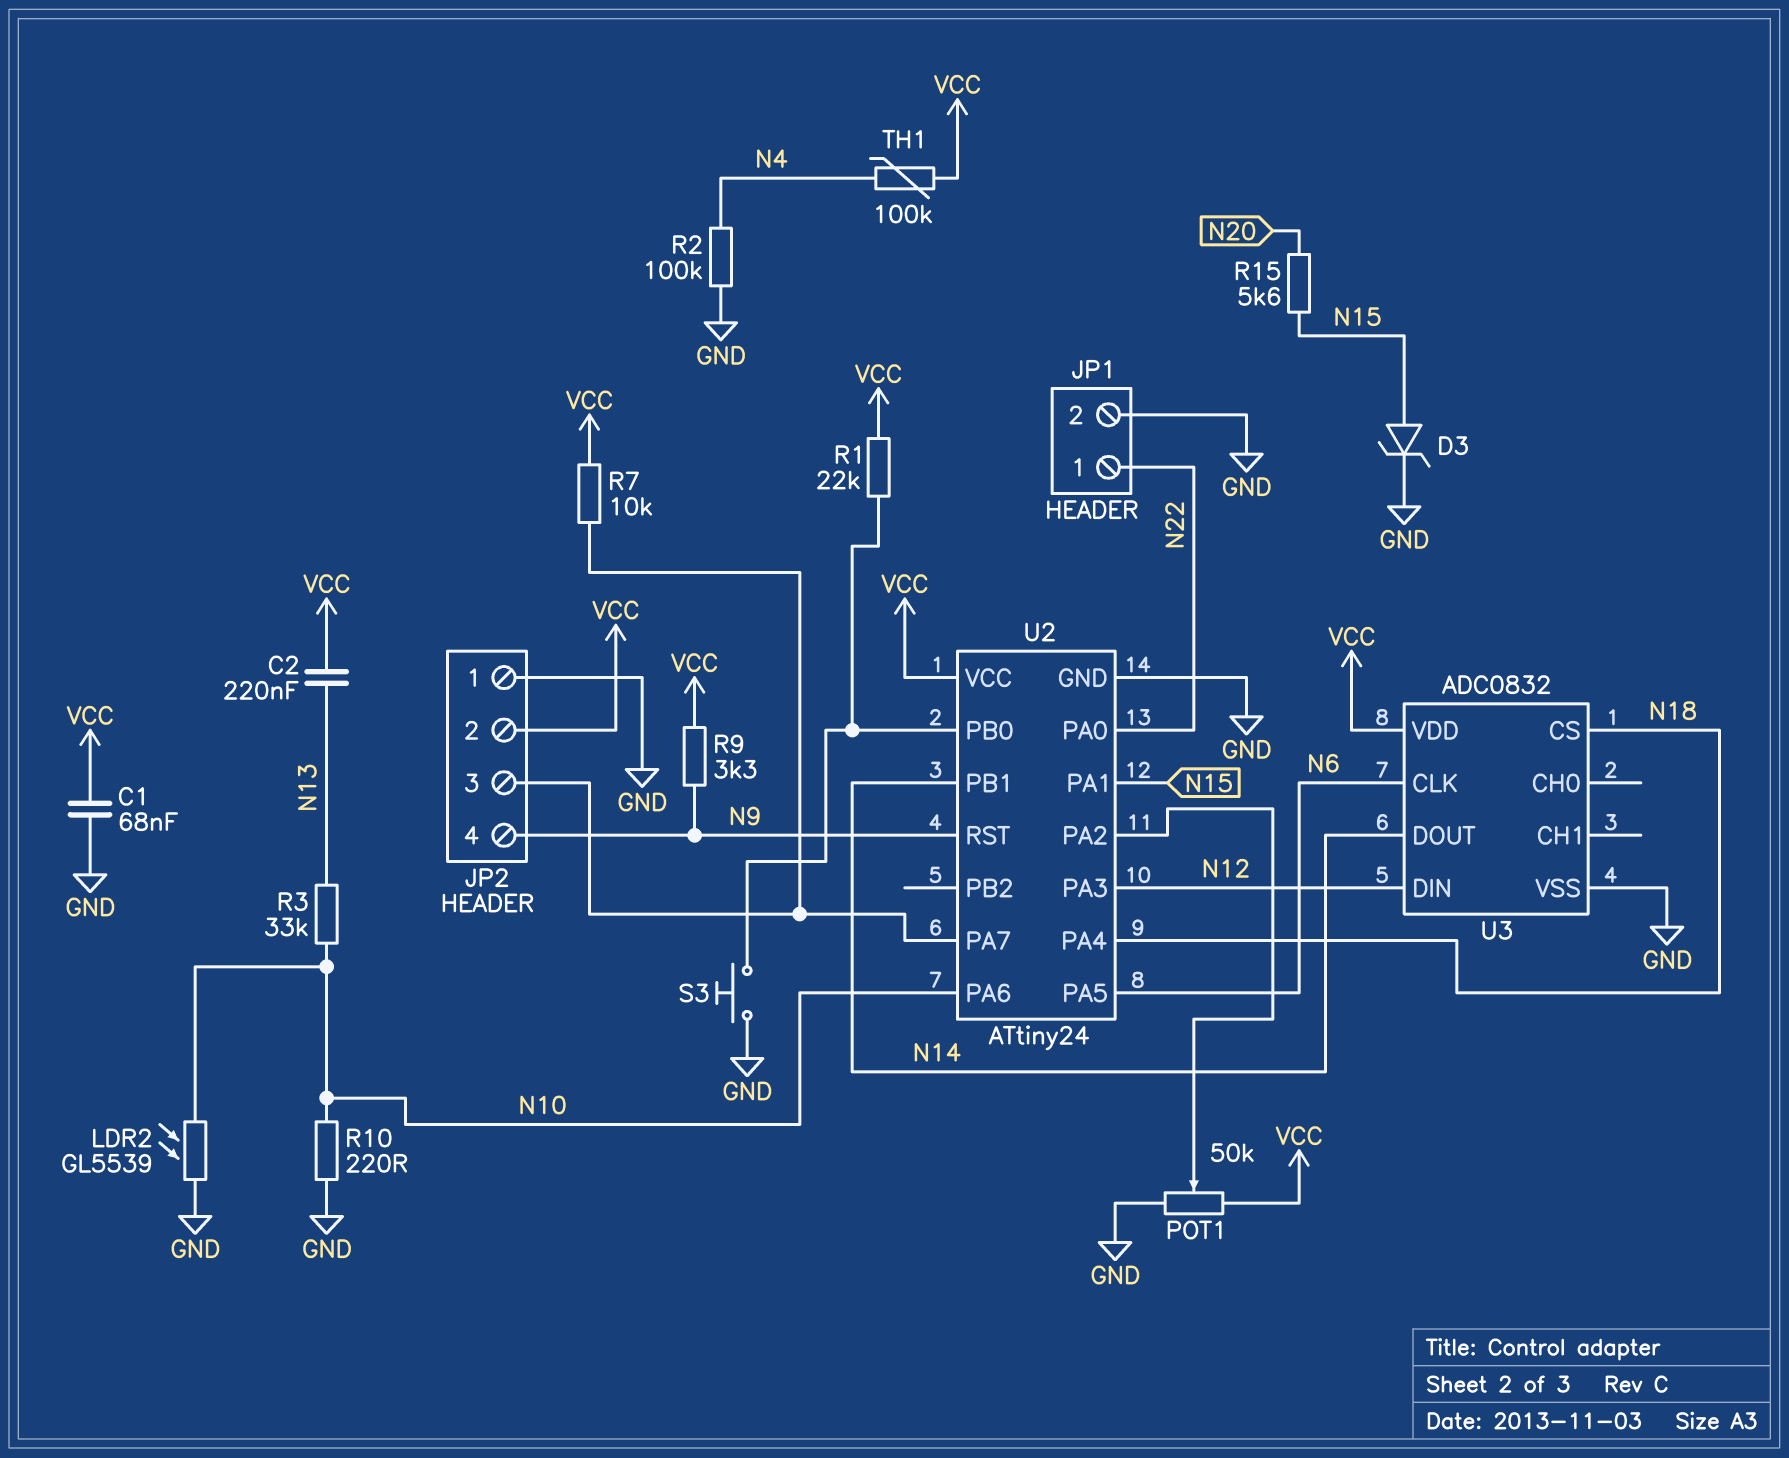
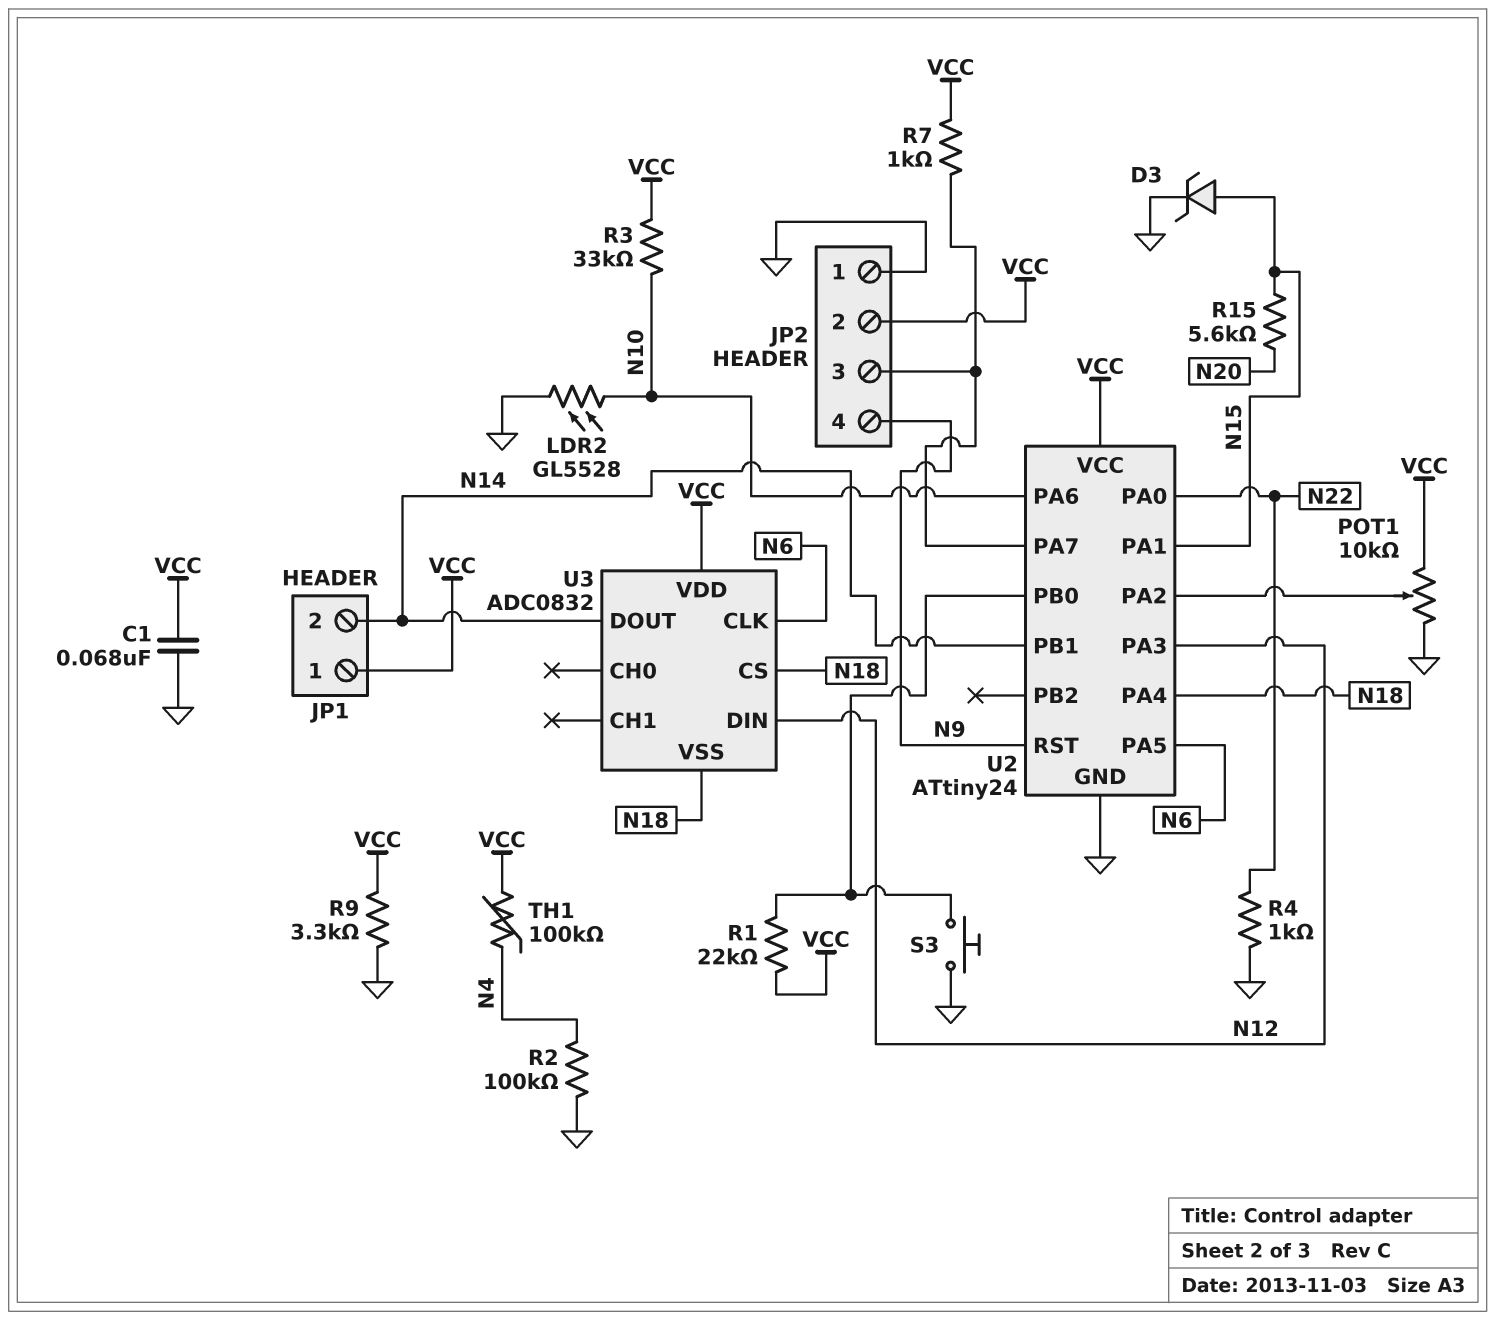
C2: 220nF (N13, VCC) -> none
JP1 pin 1: N22 -> VCC
JP1 pin 2: GND -> N14
LDR2: GL5539 (GND, N10) -> GL5528 (GND, N10)
POT1: 50k (GND, VCC, wiper U2/PA2) -> 10k (GND, VCC, wiper U2/PA2)
R3: 33k (N10, N13) -> 33k (N10, VCC)
R4: none -> 1k (GND, N22)
R7: 10k (JP2/3, VCC) -> 1k (JP2/3, VCC)
R9: 3.3k (N9, VCC) -> 3.3k (GND, VCC)
R10: 220 (GND, N10) -> none
U3 pin VSS: GND -> N18

